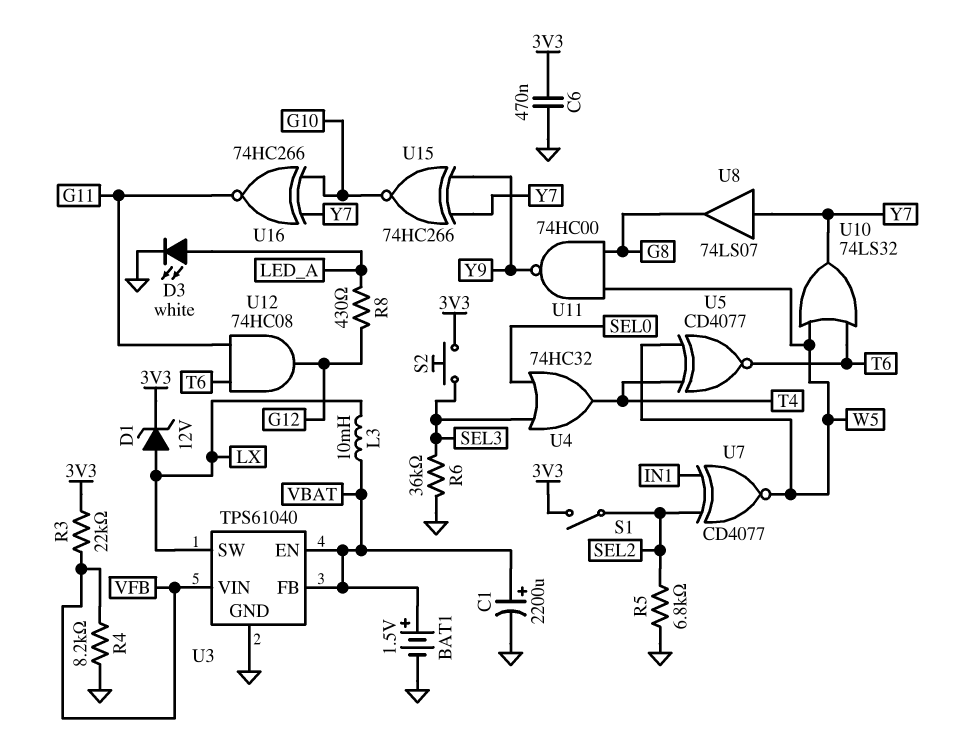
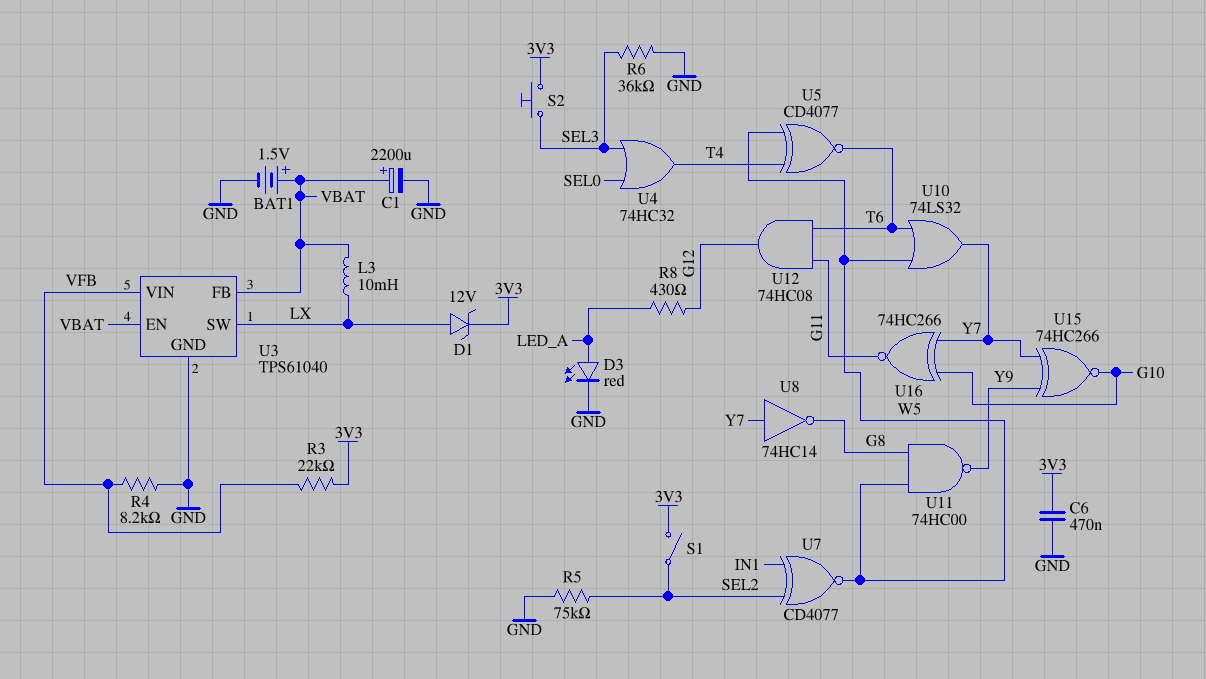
D3: LED white (A LED_A, K GND) -> LED red (A LED_A, K GND)
R5: 6.8k (GND, SEL2) -> 75k (GND, SEL2)
U8: buffer 74LS07 (in Y7, out G8) -> NOT 74HC14 (in Y7, out G8)

